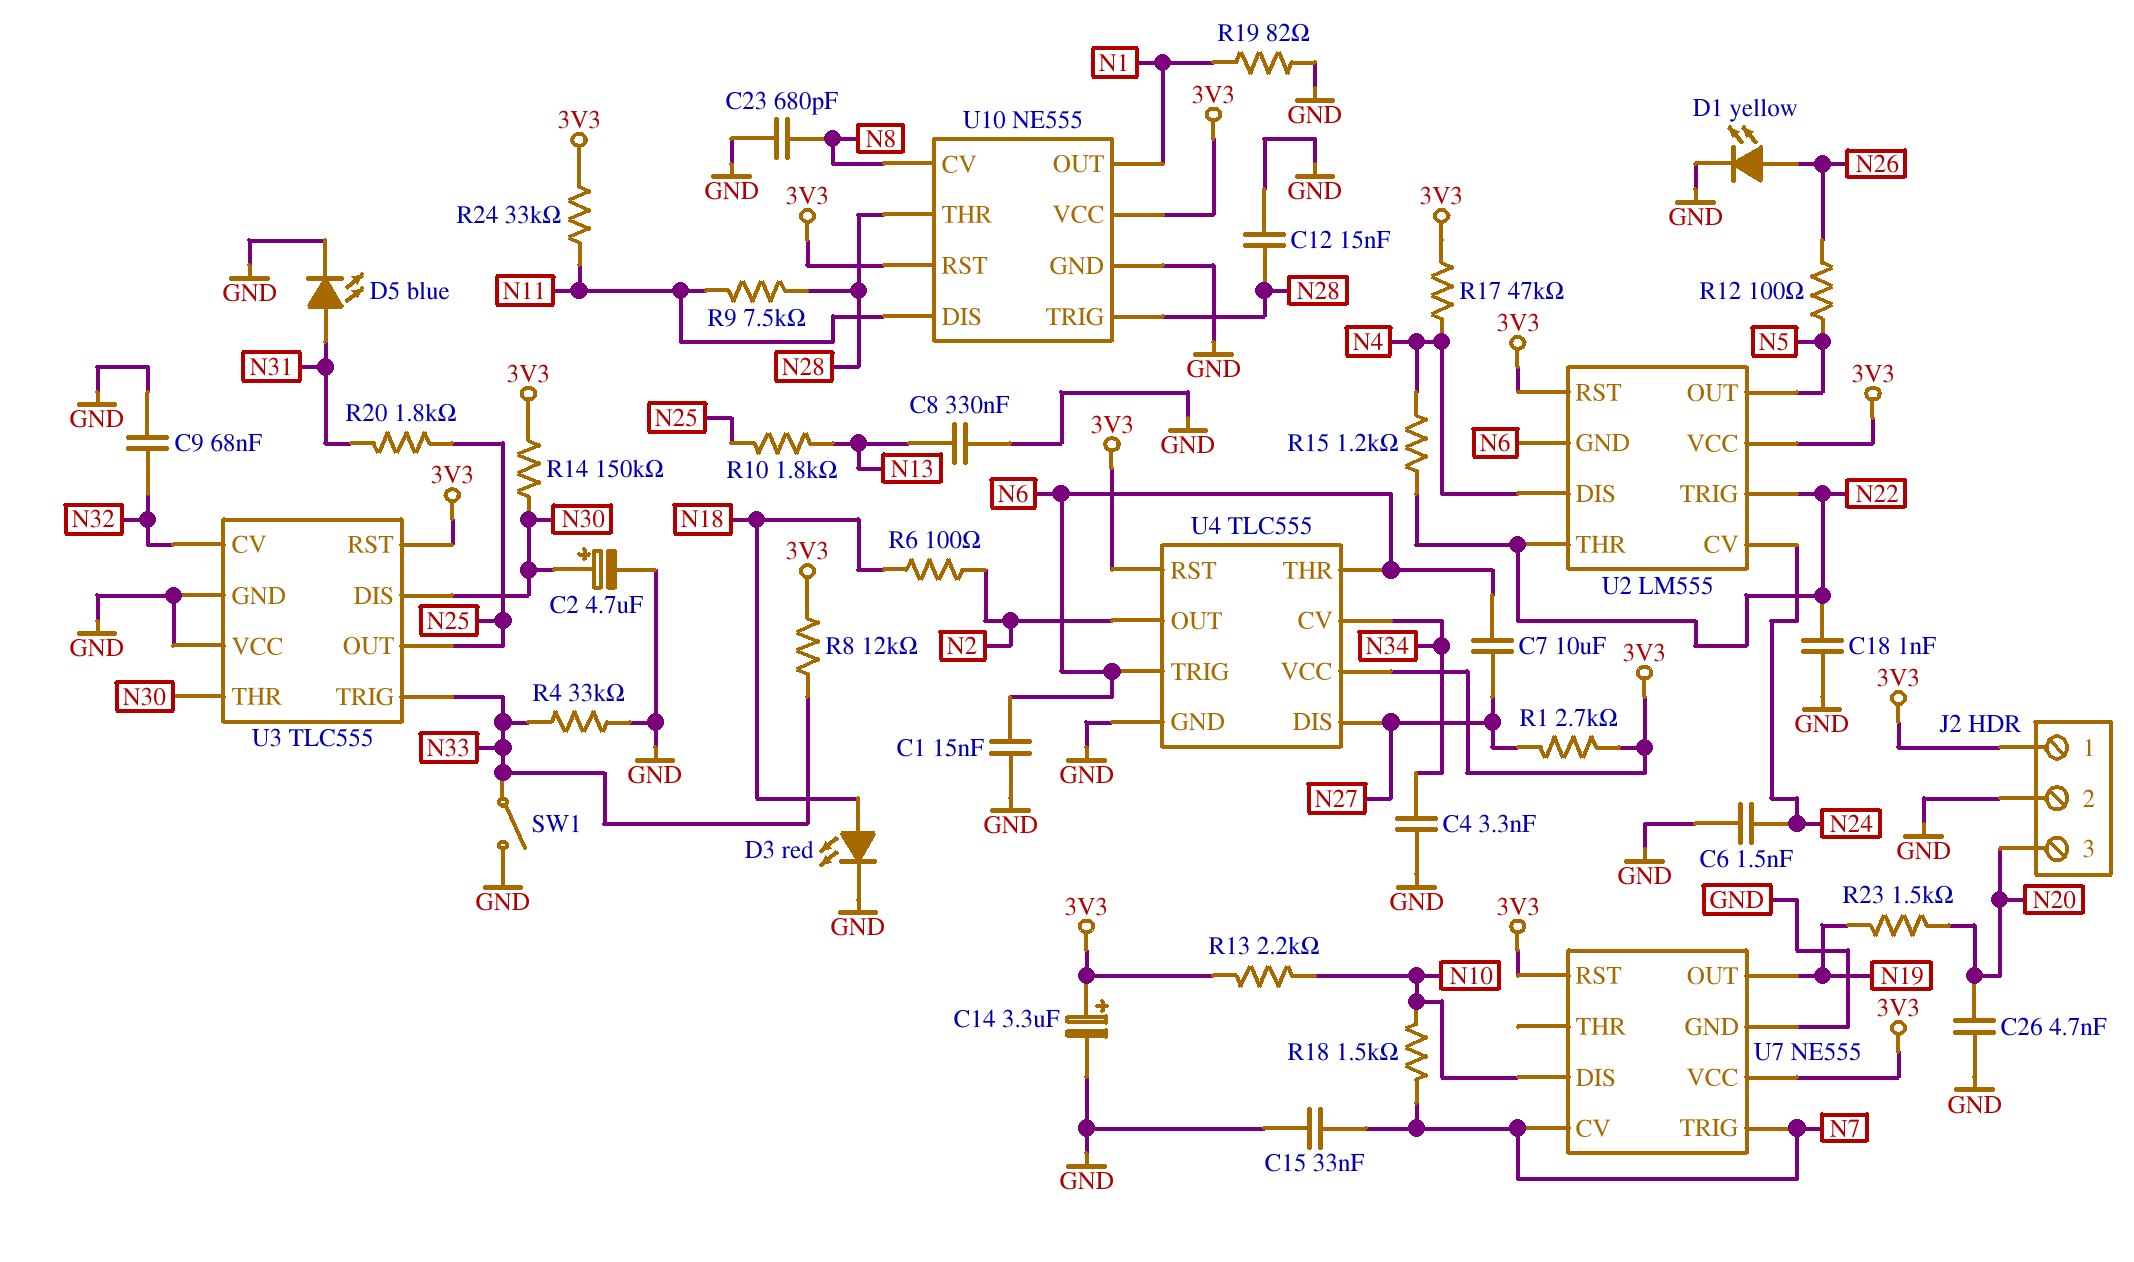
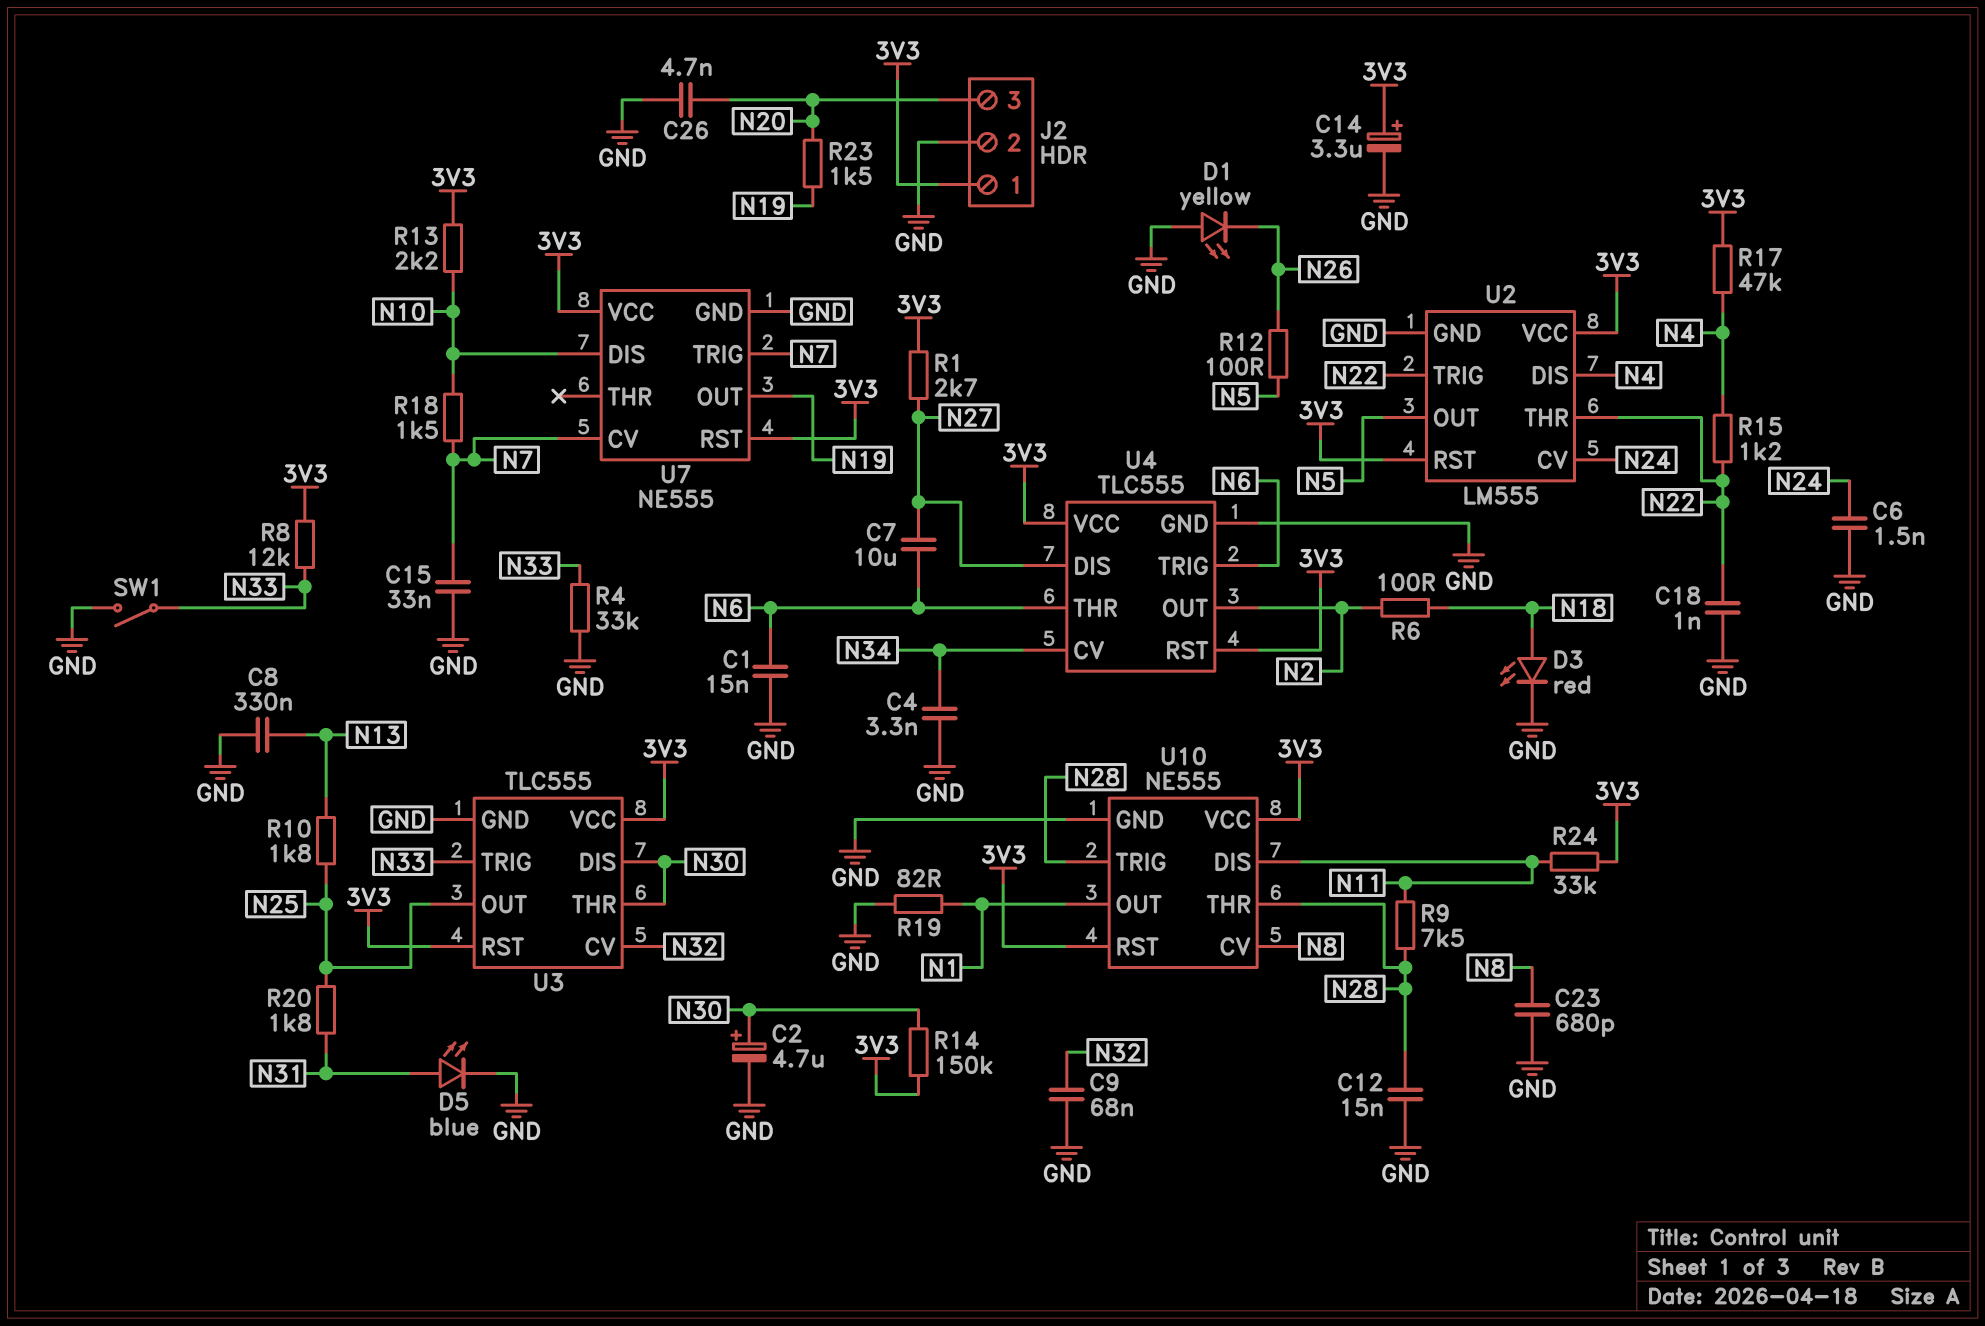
D1: LED yellow (A N26, K GND) -> LED yellow (A GND, K N26)
U2 pin GND: N6 -> GND
U3 pin VCC: GND -> 3V3

